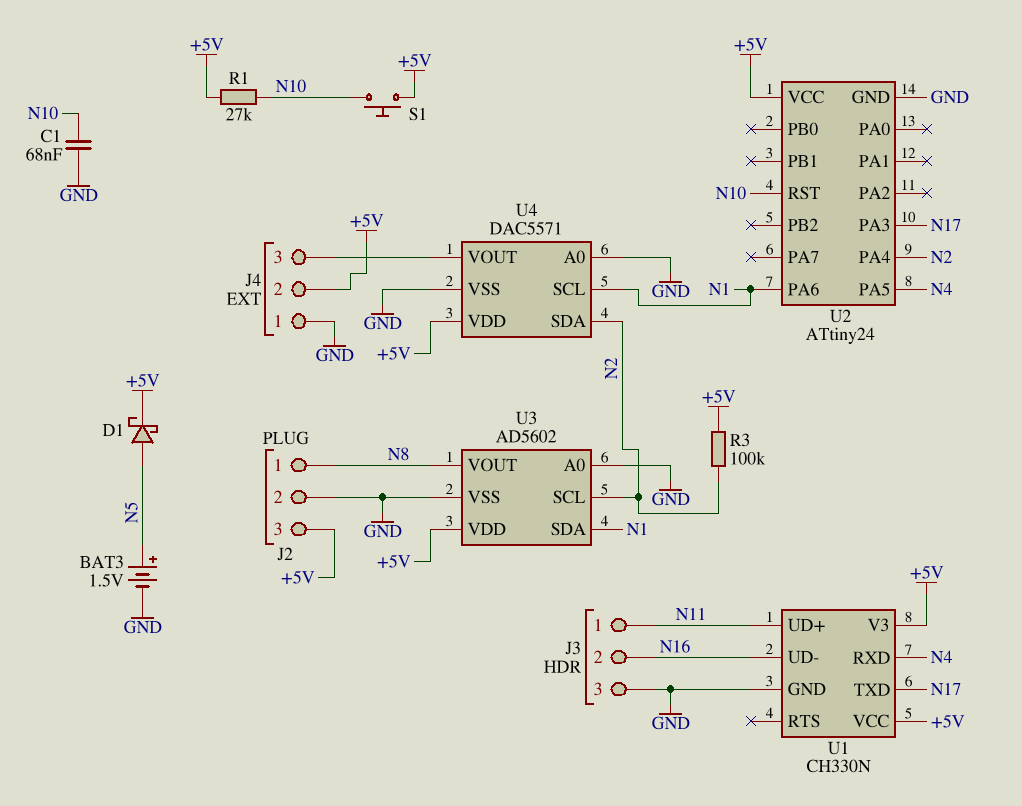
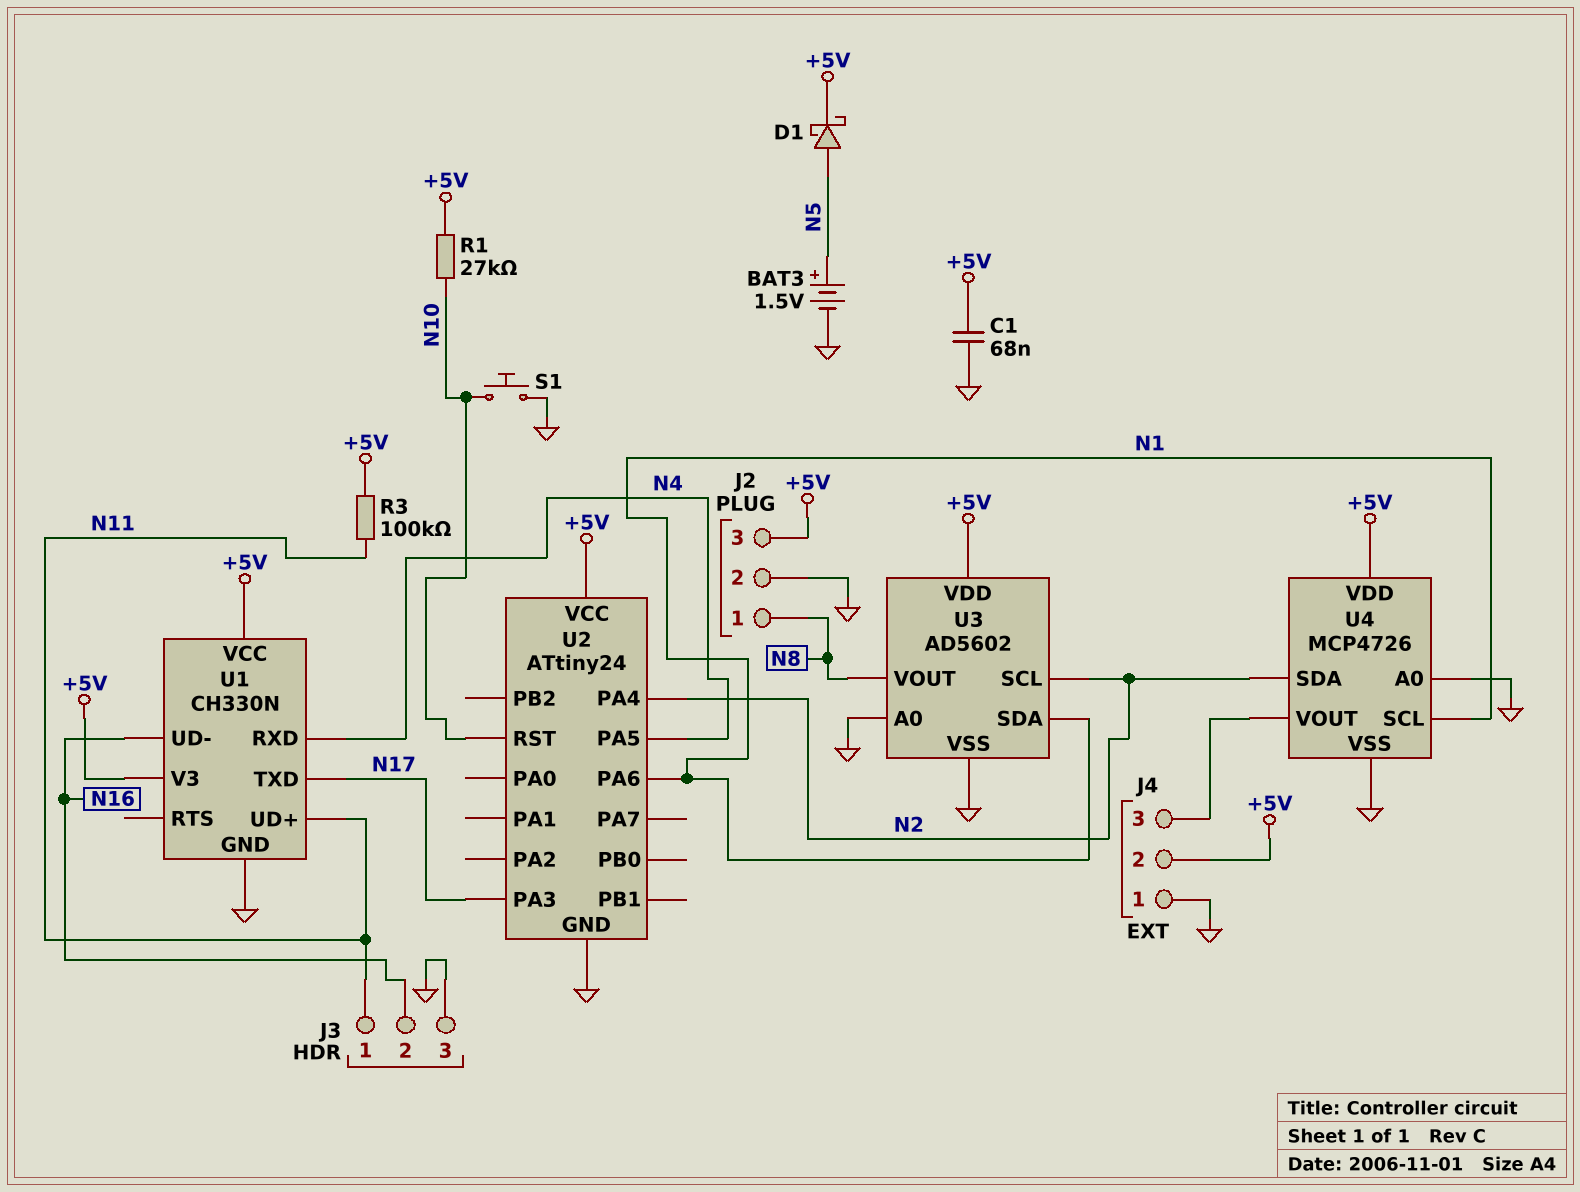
C1: 68nF (GND, N10) -> 68nF (+5V, GND)
R3: 100k (+5V, N2) -> 100k (+5V, N11)
S1: button (+5V, N10) -> button (GND, N10)
U4: DAC5571 -> MCP4726

